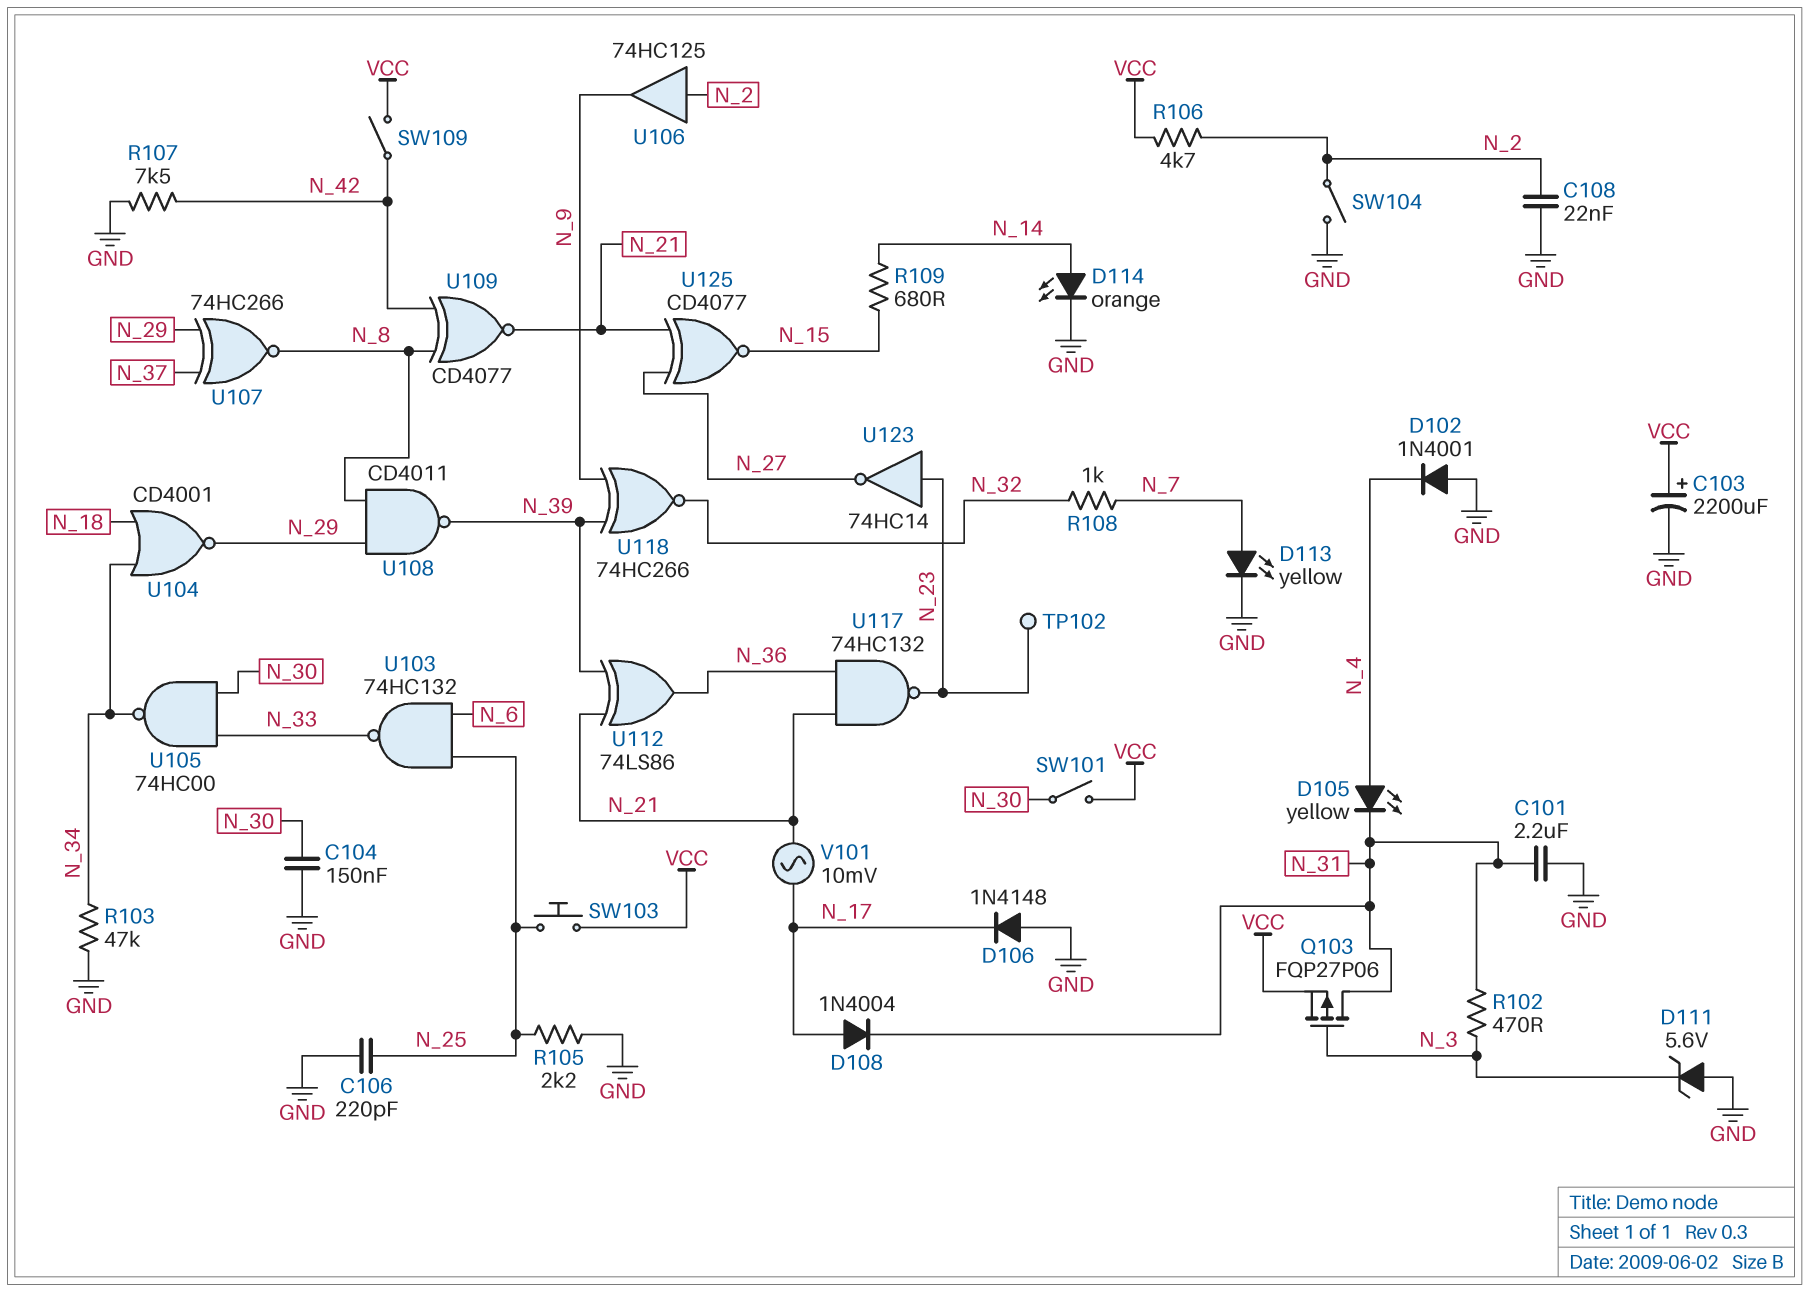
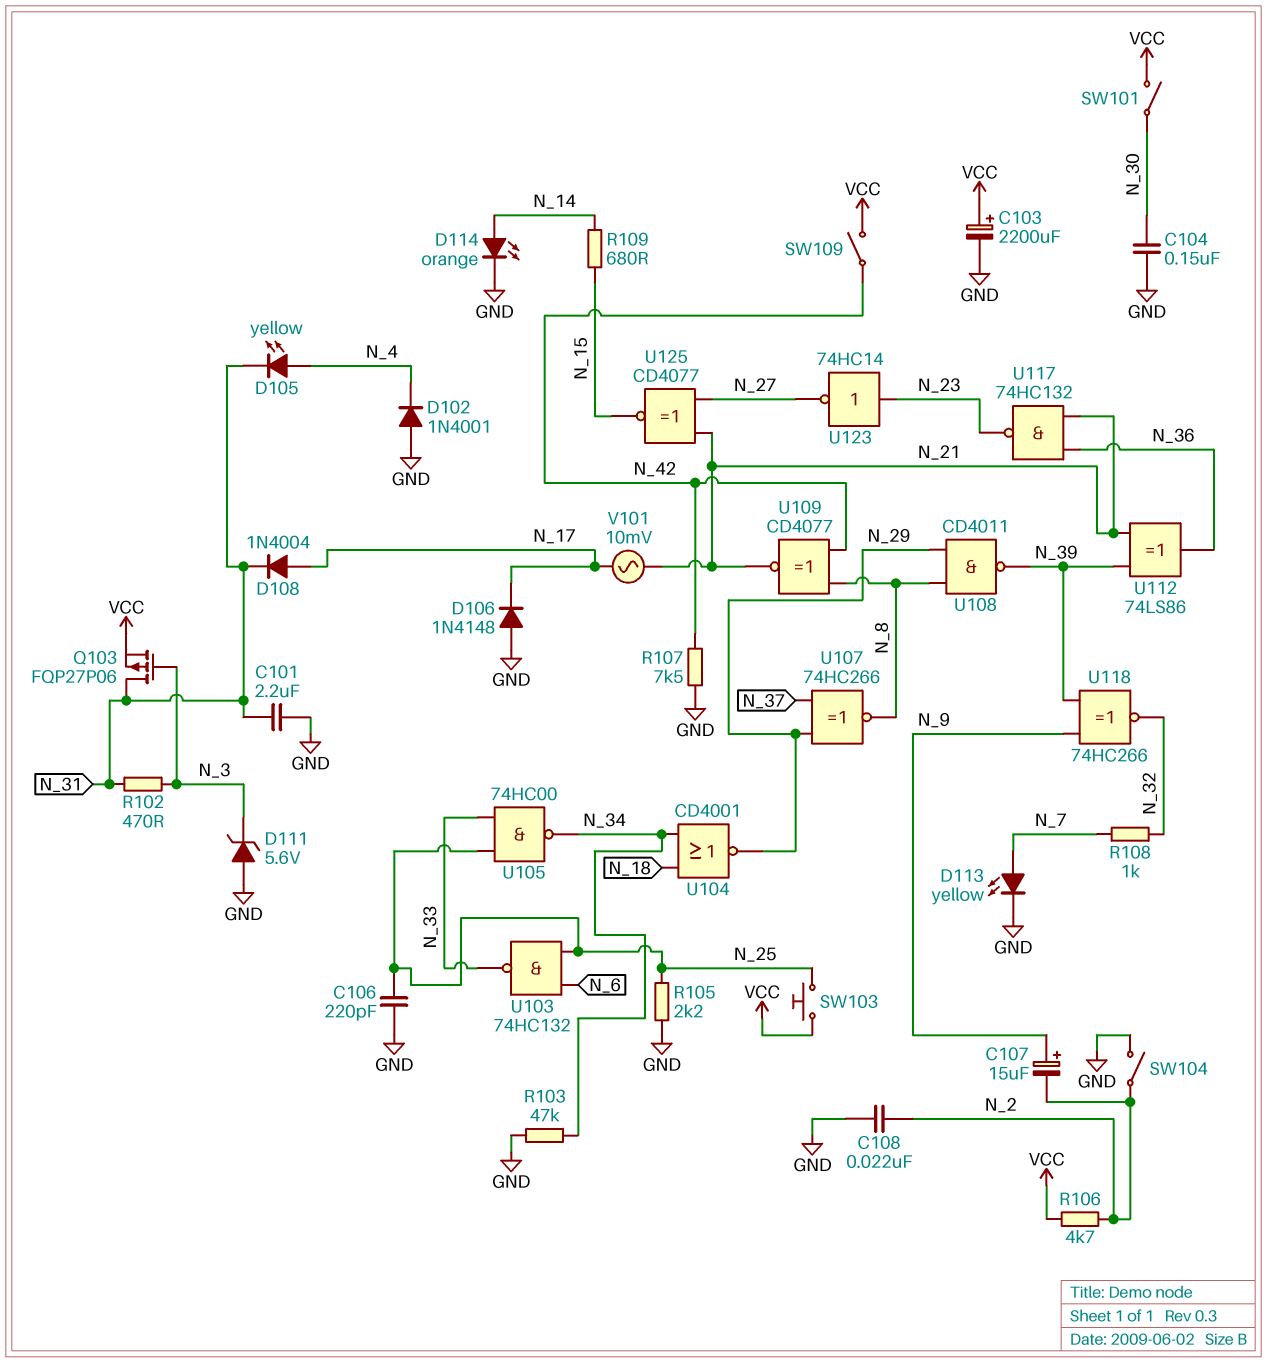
C107: none -> 15uF (plus N_9, minus N_2)
TP102: test point (N_23) -> none
U105: NAND 74HC00 (in N_30, in N_33, out N_34) -> NAND 74HC00 (in N_25, in N_33, out N_34)
U106: buffer 74HC125 (in N_2, out N_9) -> none

